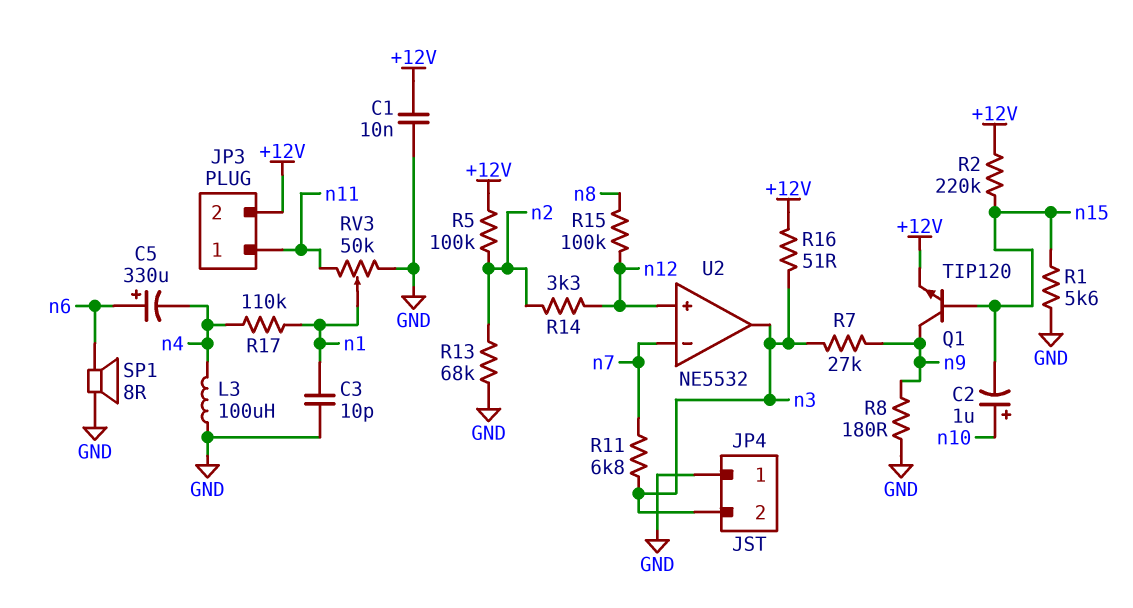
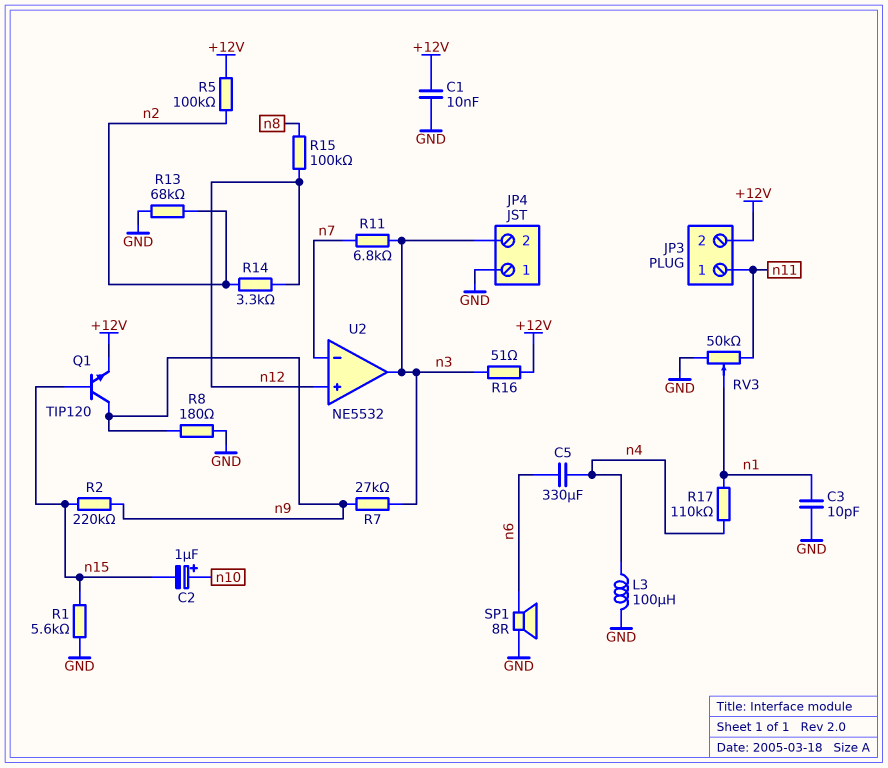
C5: 330uF (plus n6, minus n4) -> 330uF (n4, n6)
R2: 220k (+12V, n15) -> 220k (n9, n15)

